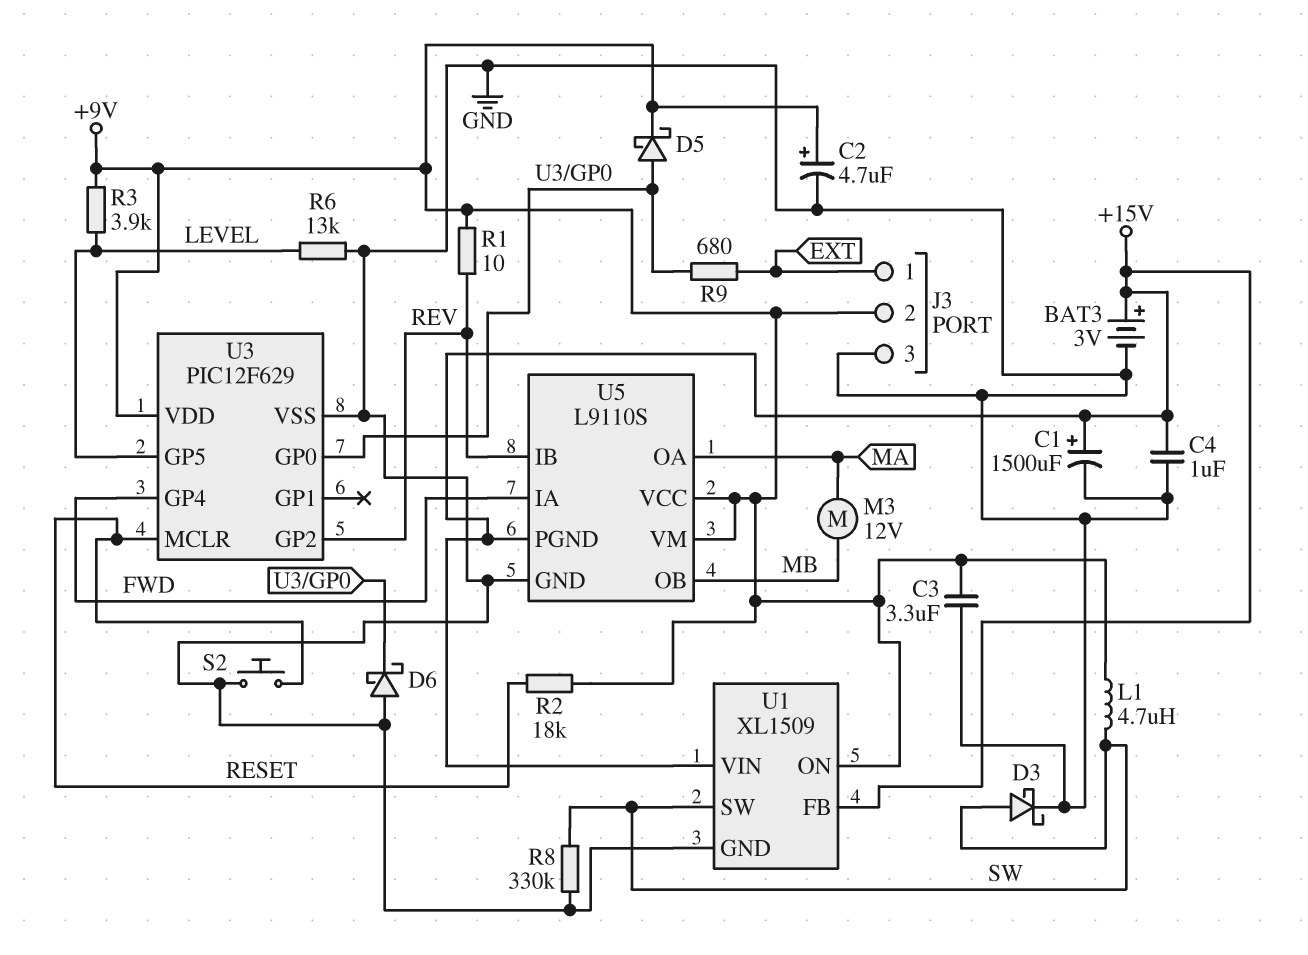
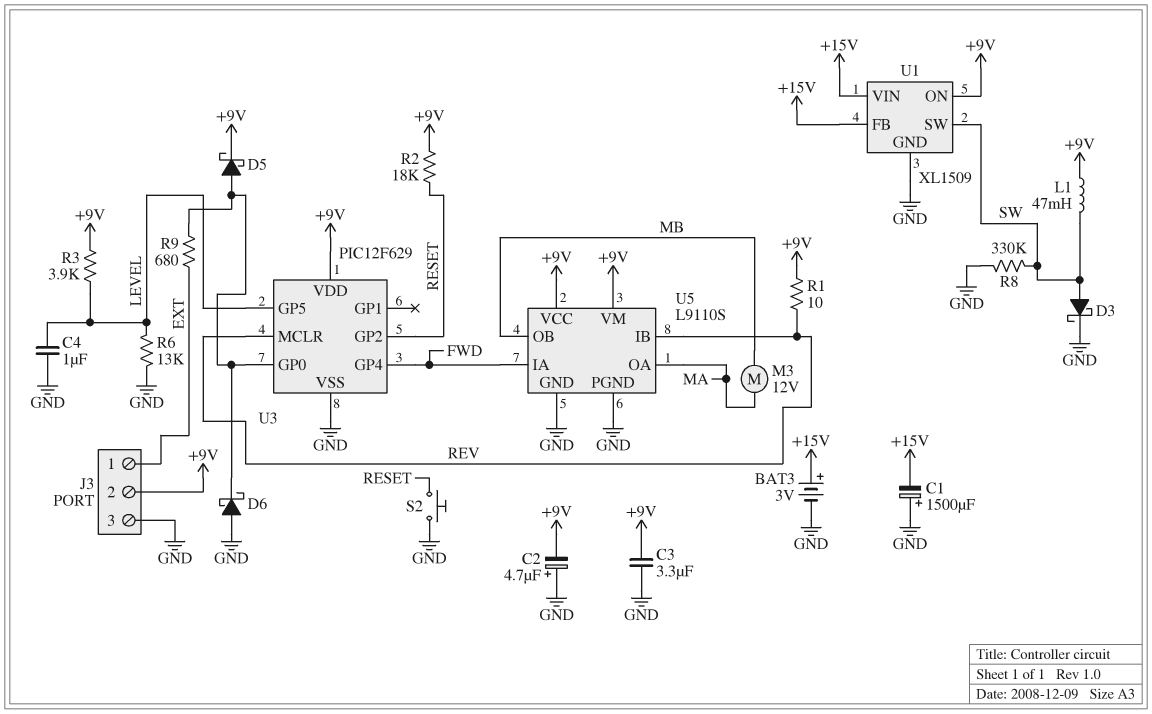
C1: 1500uF (plus +15V, minus GND) -> 1500uF (plus GND, minus +15V)
C2: 4.7uF (plus +9V, minus GND) -> 4.7uF (plus GND, minus +9V)
C4: 1uF (+15V, GND) -> 1uF (GND, LEVEL)
L1: 4.7uH (+9V, SW) -> 47mH (+9V, SW)
U3 pin GP2: REV -> RESET
U3 pin MCLR: RESET -> REV
U5 pin PGND: +15V -> GND

